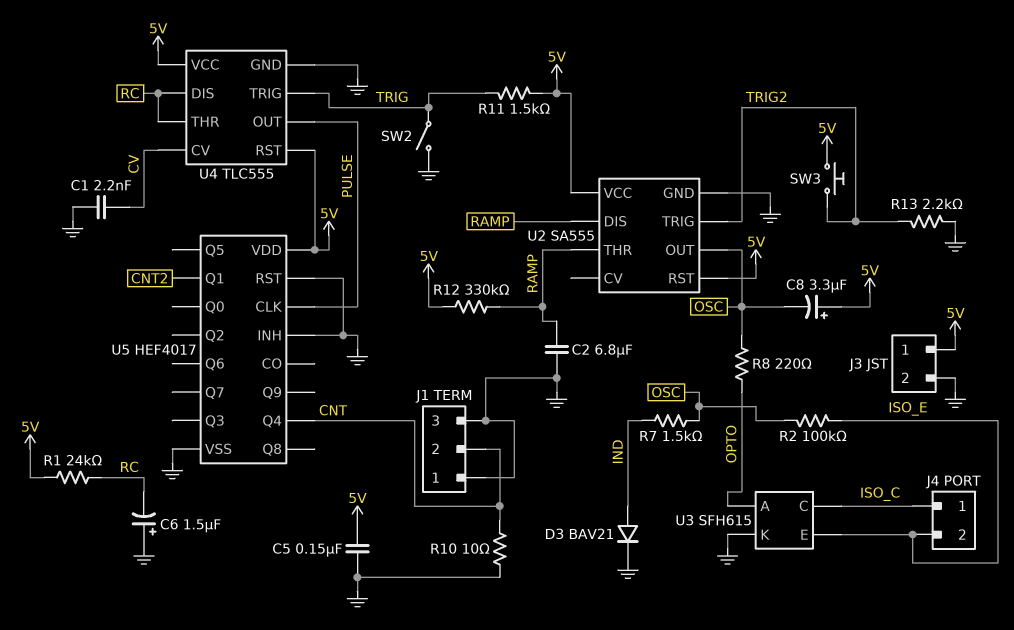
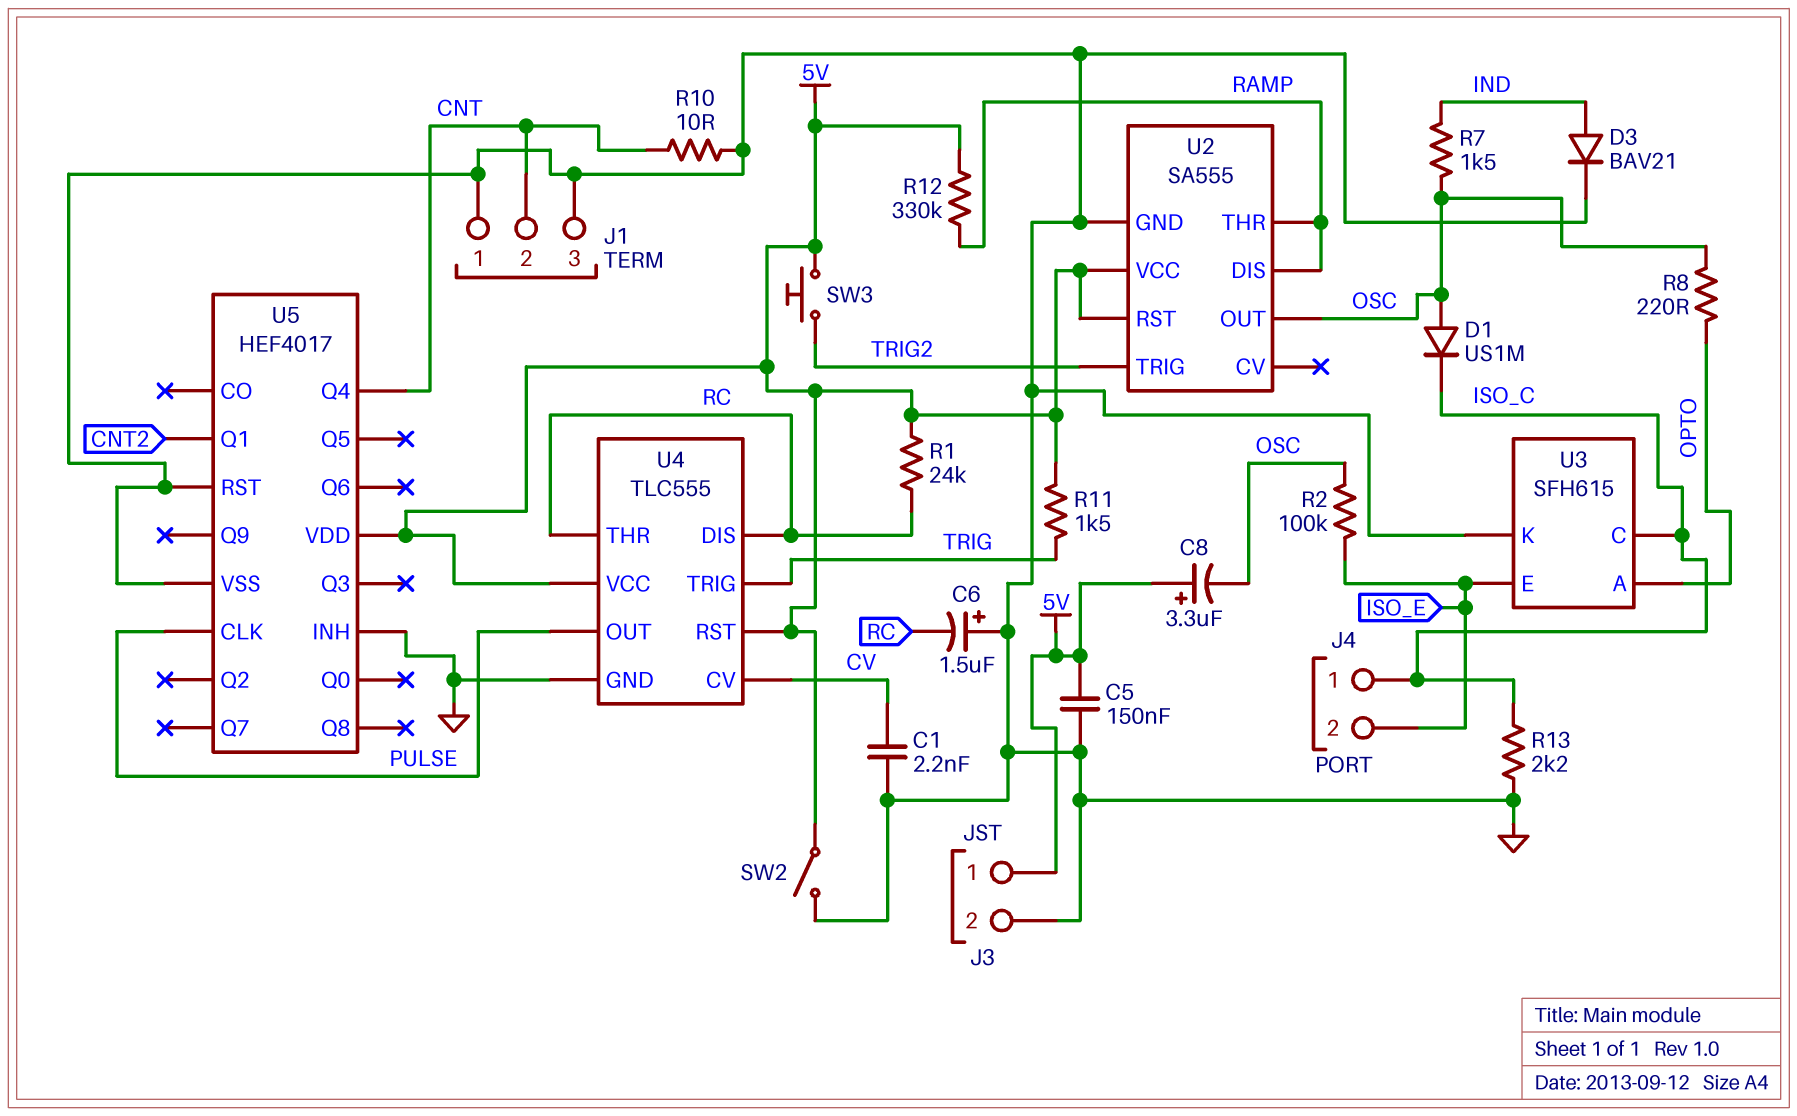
C2: 6.8uF (GND, RAMP) -> none
D1: none -> diode US1M (A OSC, K ISO_C)
R13: 2.2k (GND, TRIG2) -> 2.2k (GND, ISO_C)
SW2: switch (GND, TRIG) -> switch (5V, GND)

